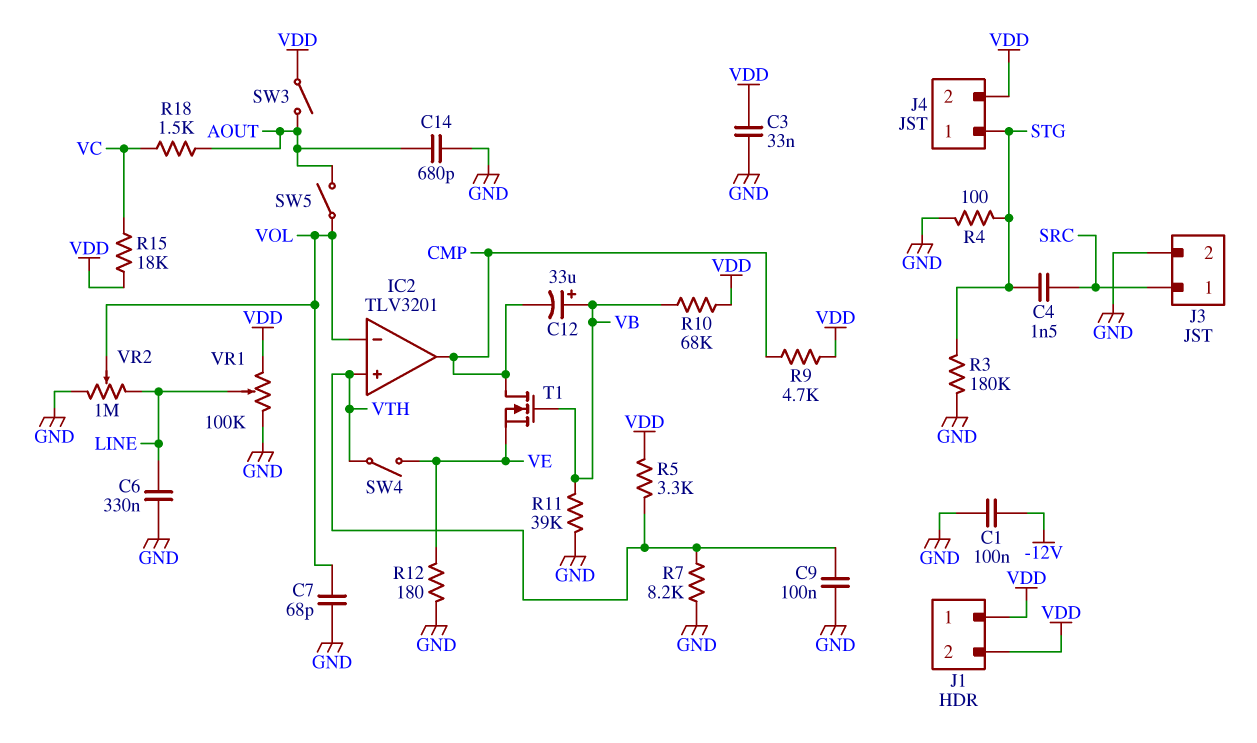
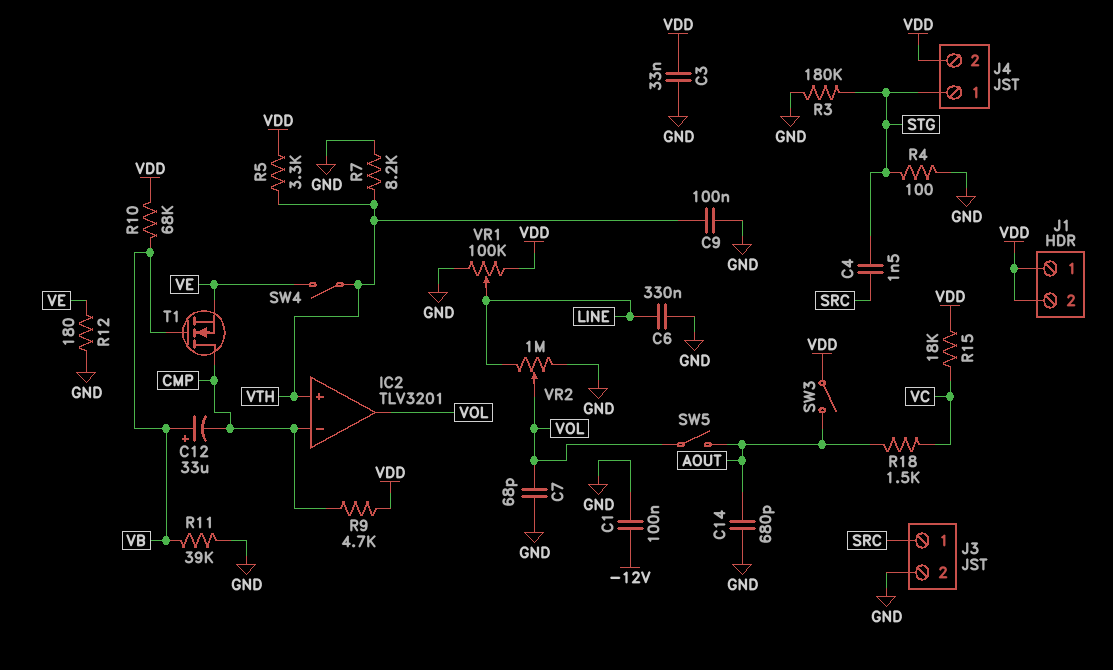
IC2 pin in-: VOL -> CMP
IC2 pin out: CMP -> VOL

